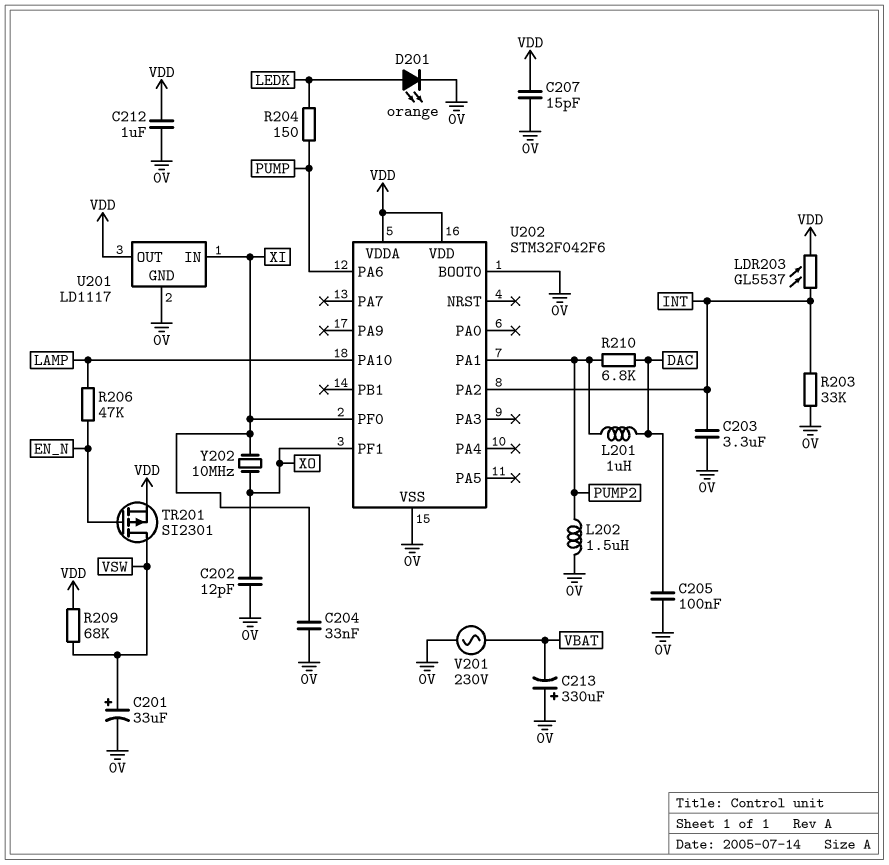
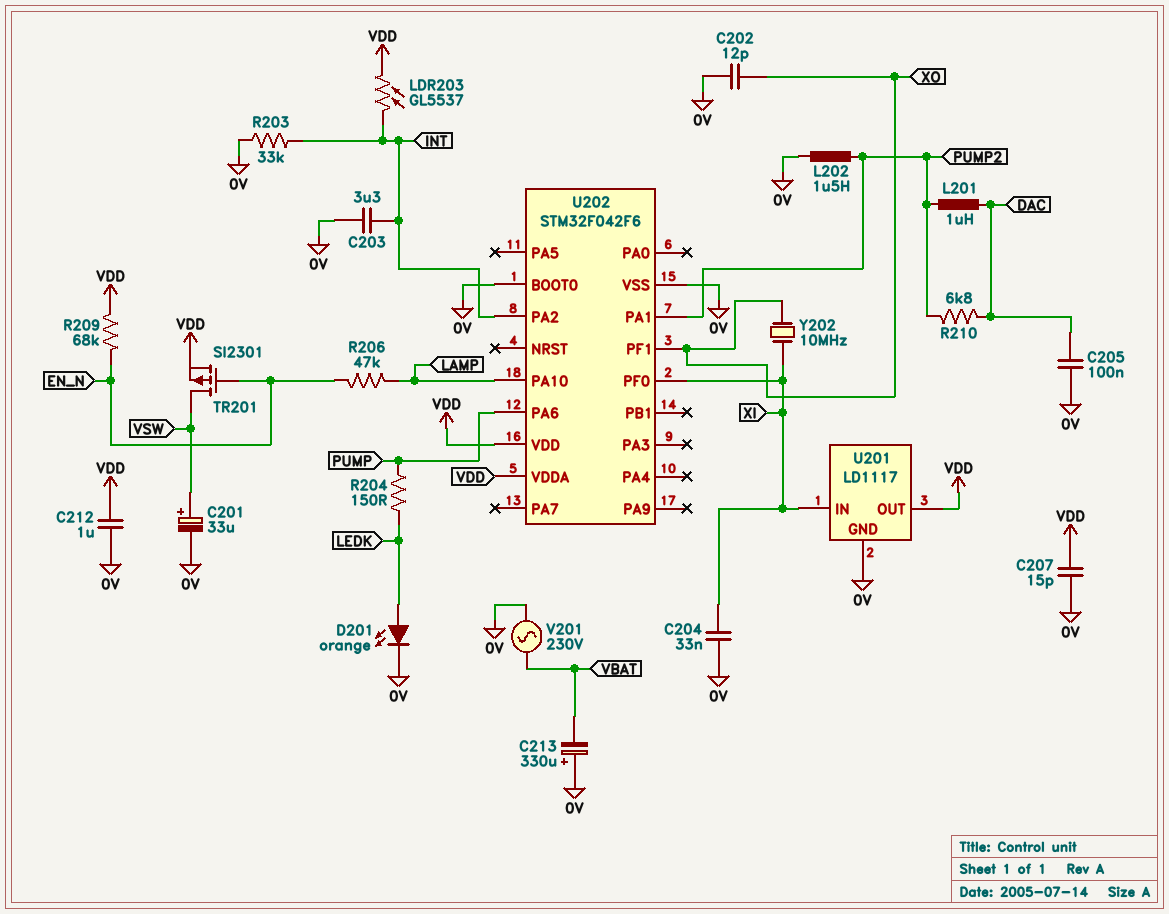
R209: 68k (VDD, VSW) -> 68k (EN_N, VDD)

